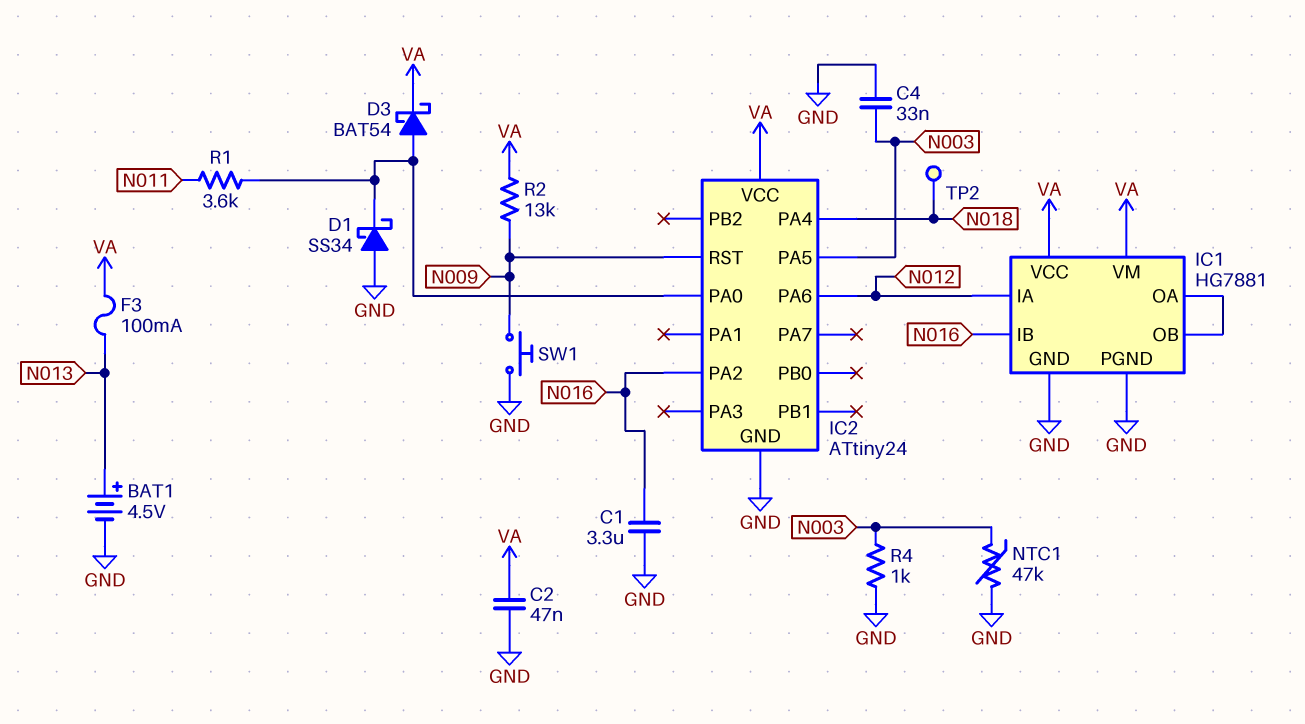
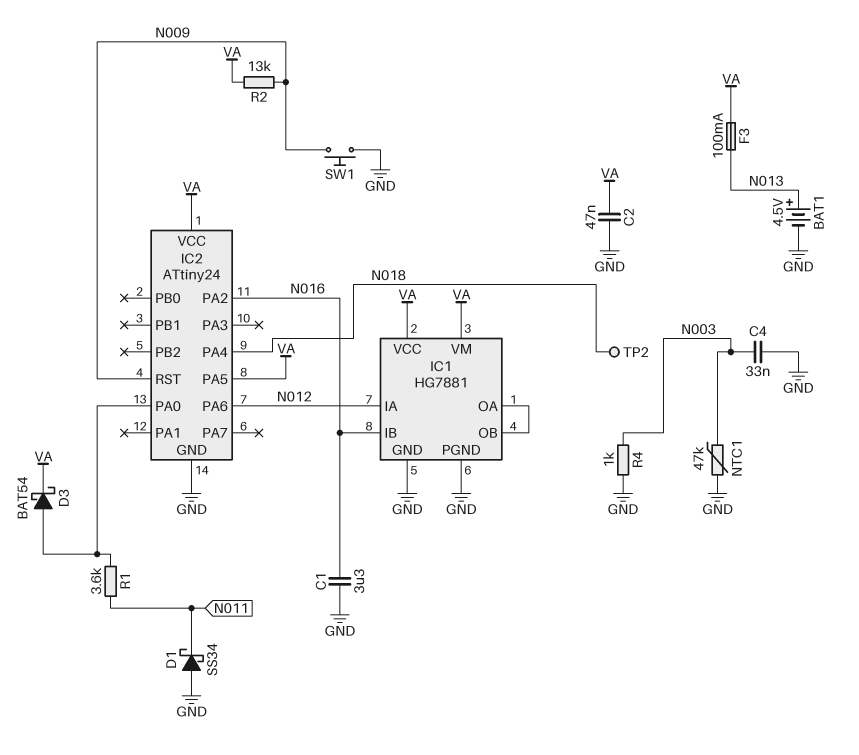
D1: schottky SS34 (A GND, K IC2/PA0) -> schottky SS34 (A GND, K N011)
IC2 pin PA5: N003 -> VA

